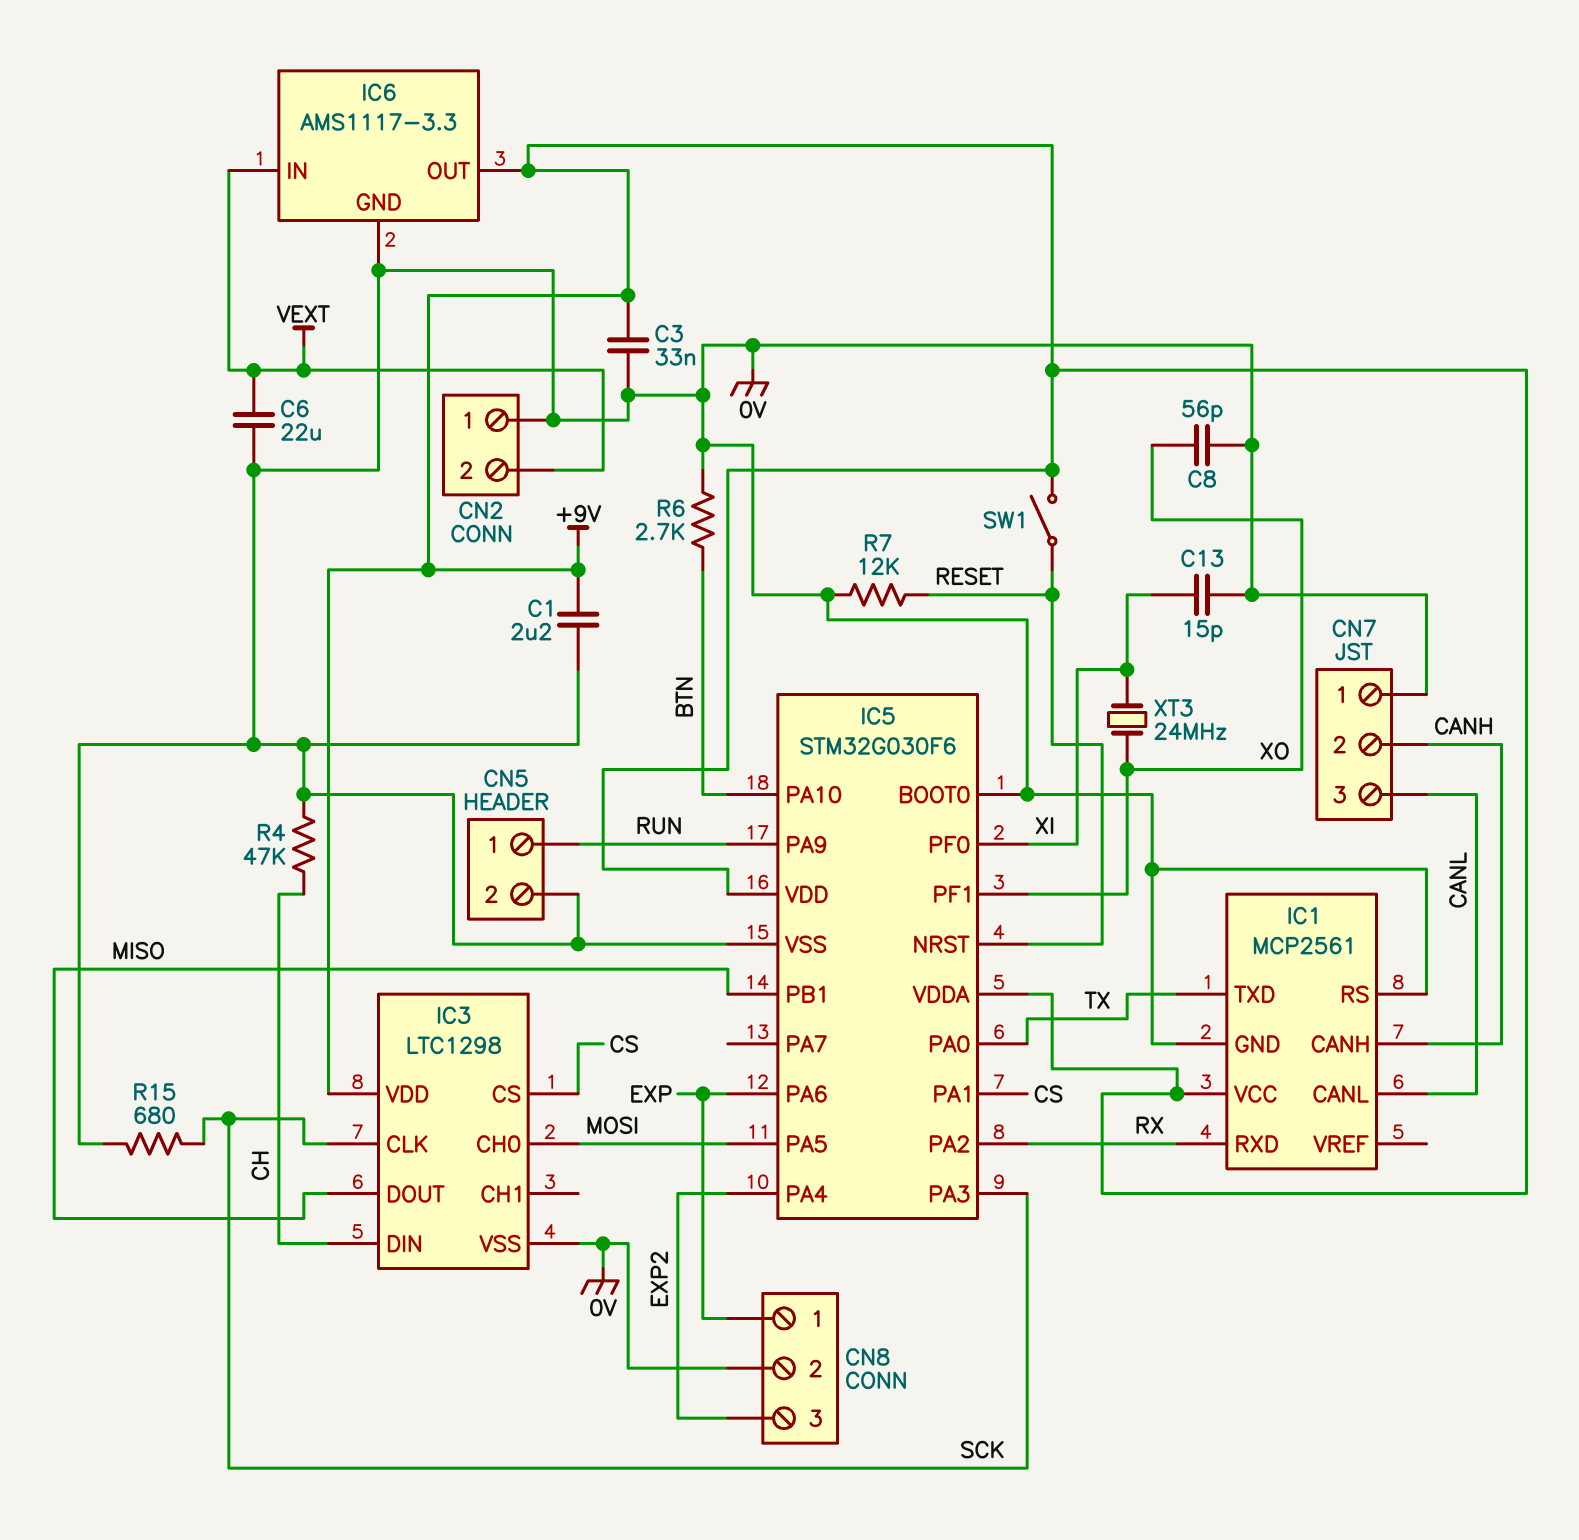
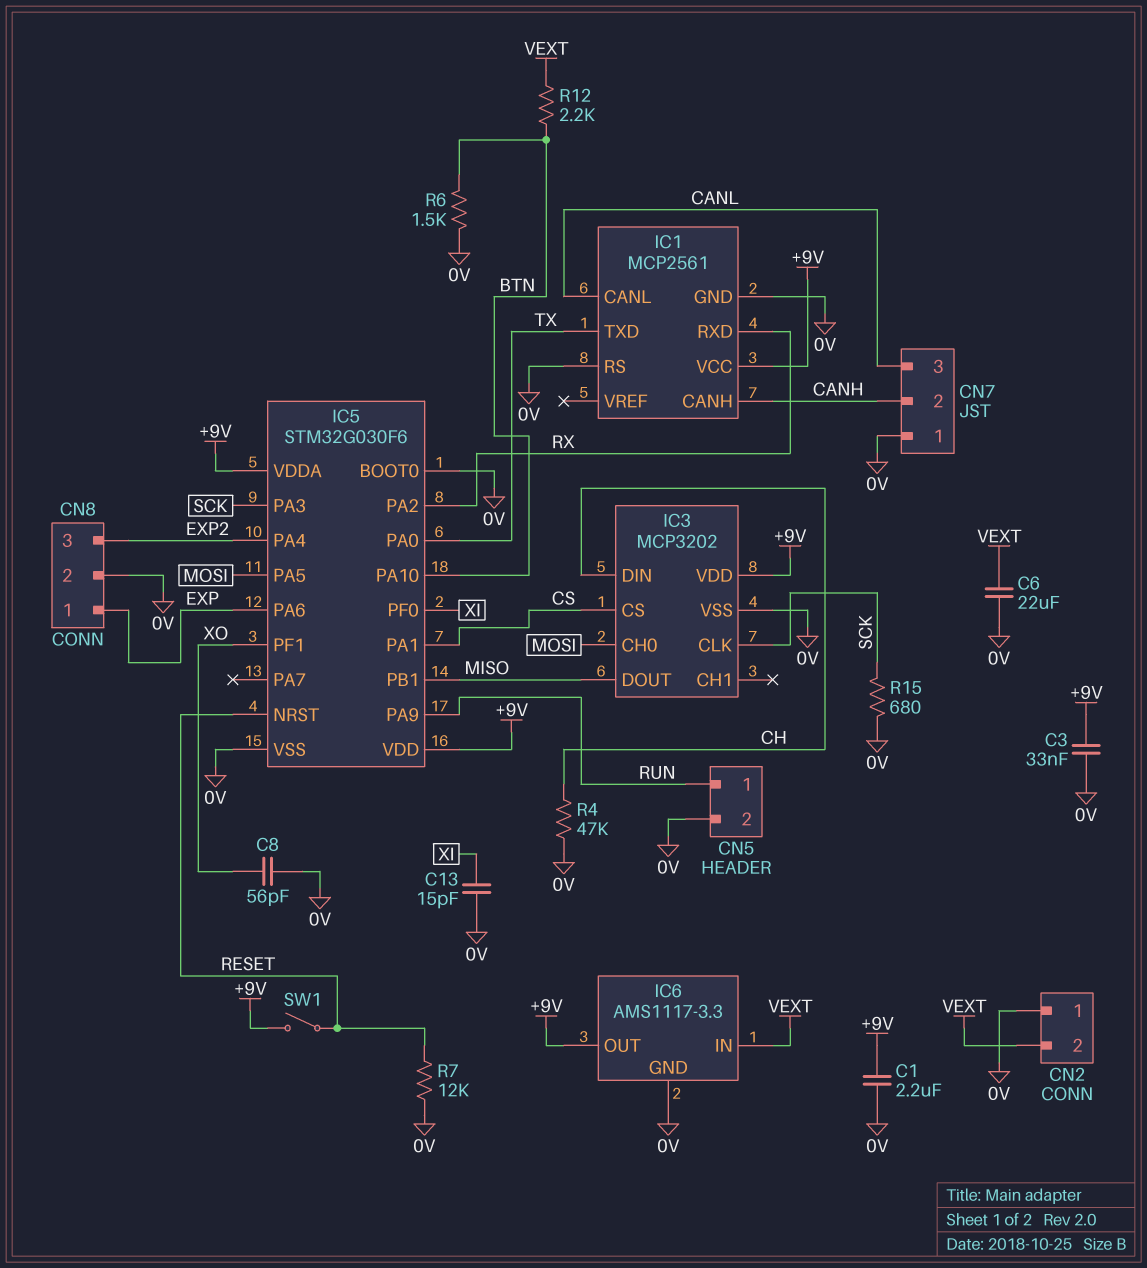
IC3: LTC1298 -> MCP3202
R6: 2.7k (0V, BTN) -> 1.5k (0V, BTN)
R12: none -> 2.2k (BTN, VEXT)
XT3: 24MHz (XI, XO) -> none

